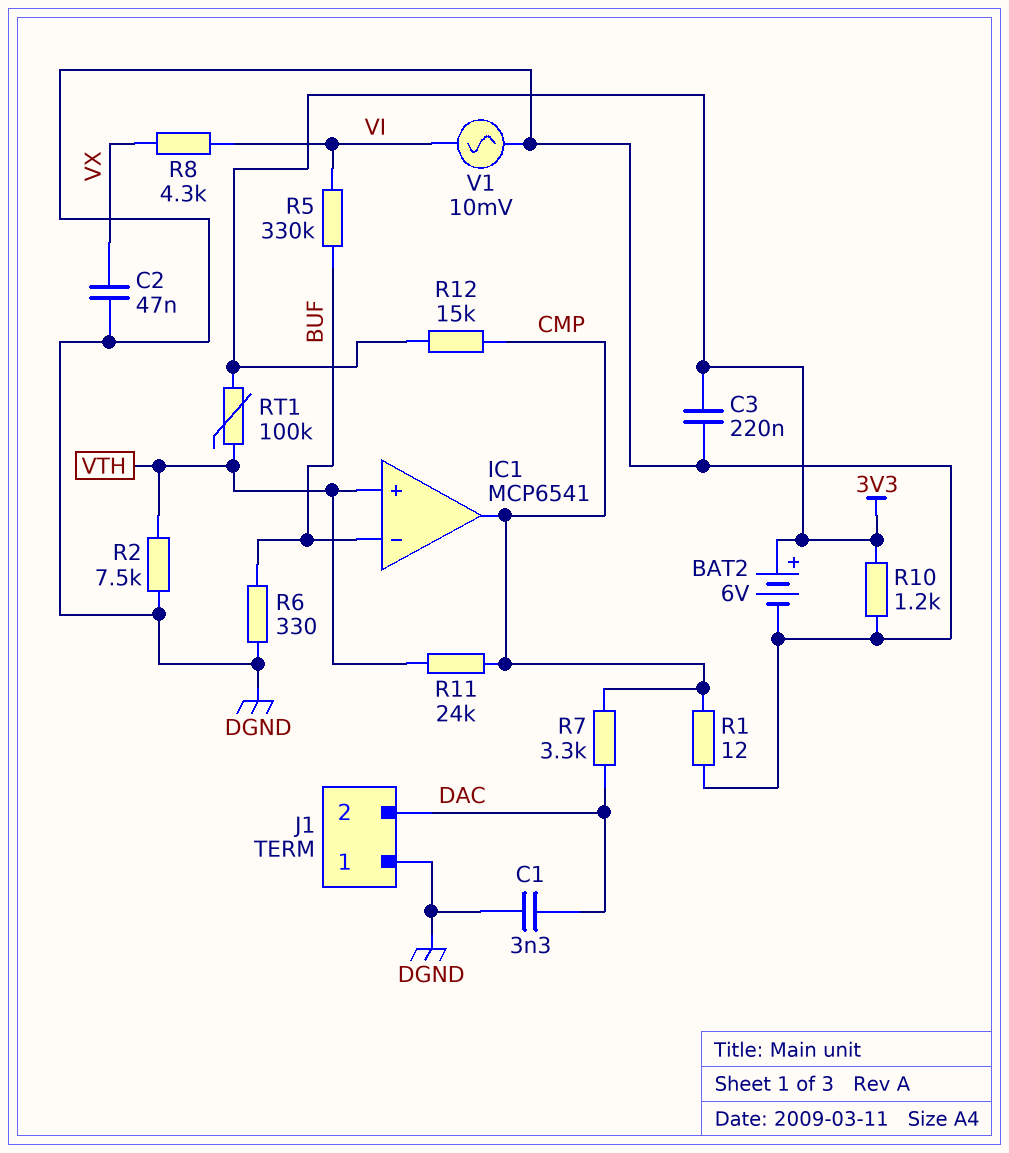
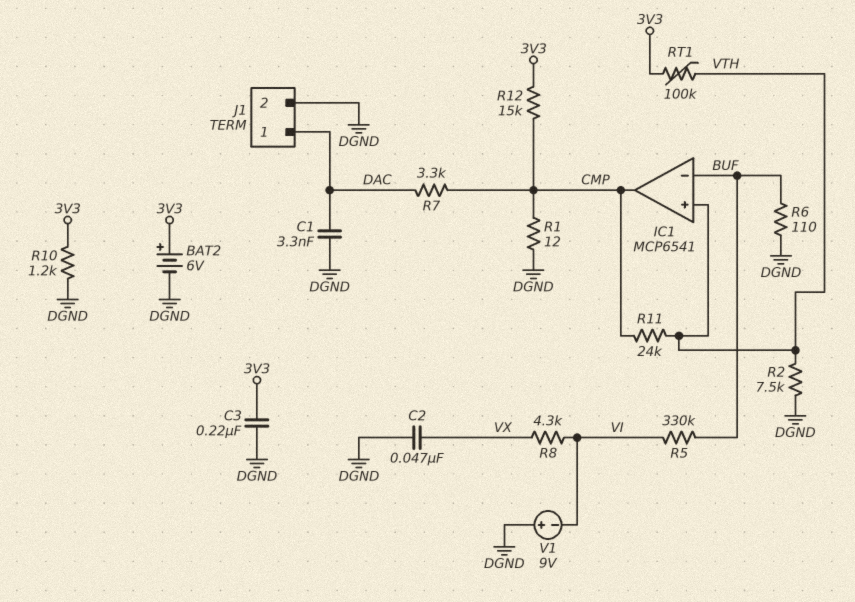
J1 pin 1: DGND -> DAC
J1 pin 2: DAC -> DGND
R6: 330 (BUF, DGND) -> 110 (BUF, DGND)
V1: AC 10mV (DGND, VI) -> 9V (plus DGND, minus VI)

